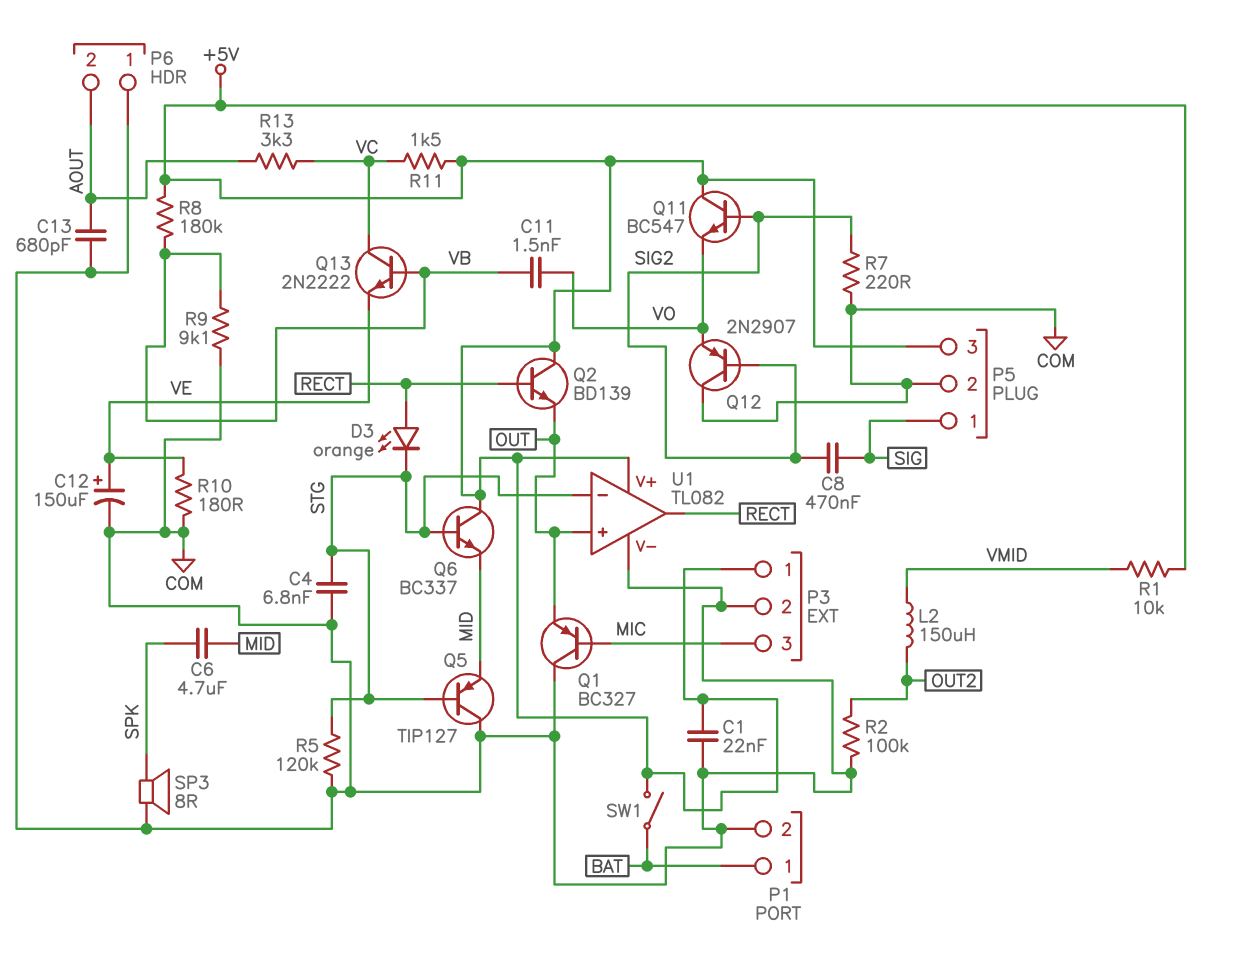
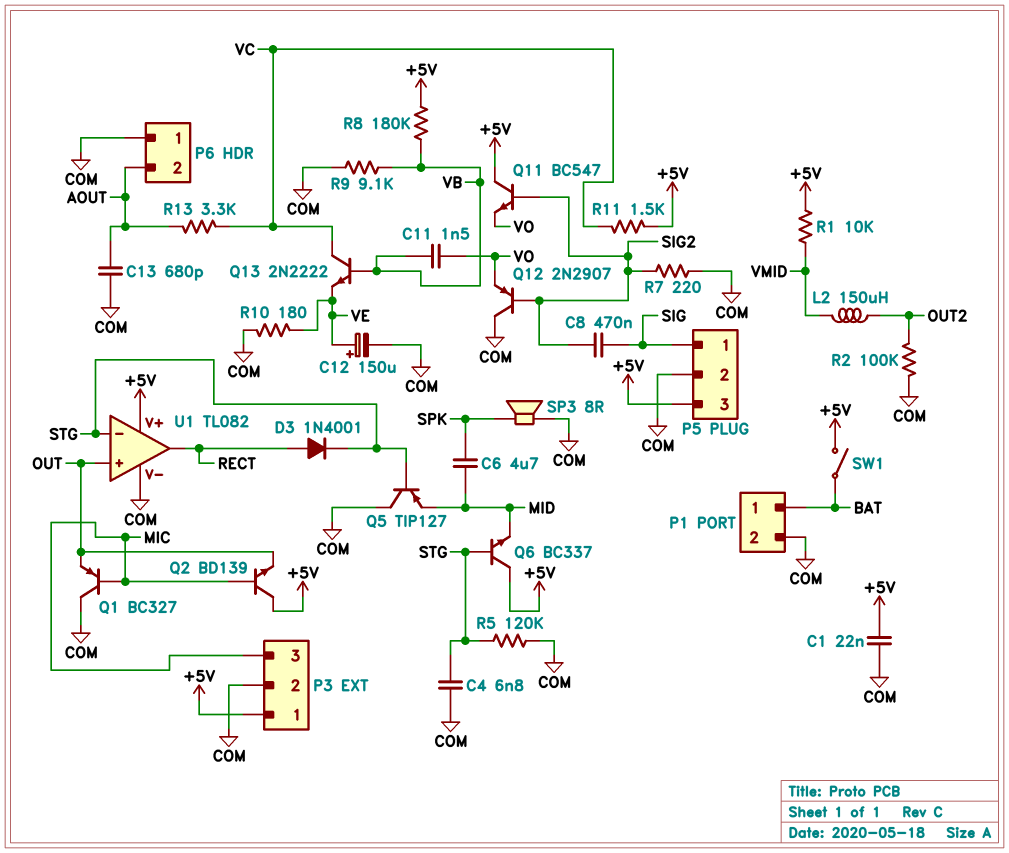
D3: LED orange (A RECT, K STG) -> diode 1N4001 (A RECT, K STG)
Q2: NPN BD139 (B RECT, C +5V, E OUT) -> NPN BD139 (B MIC, C +5V, E OUT)

